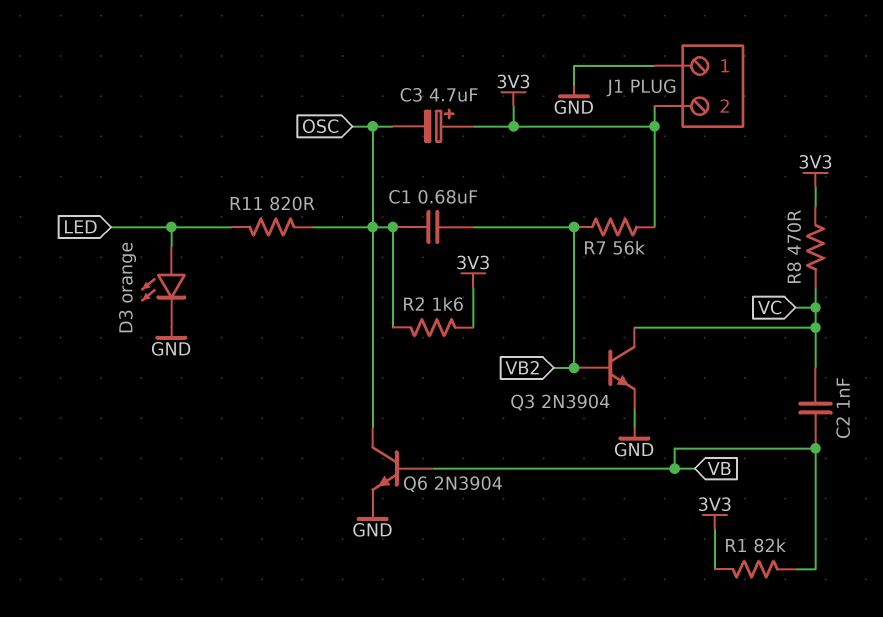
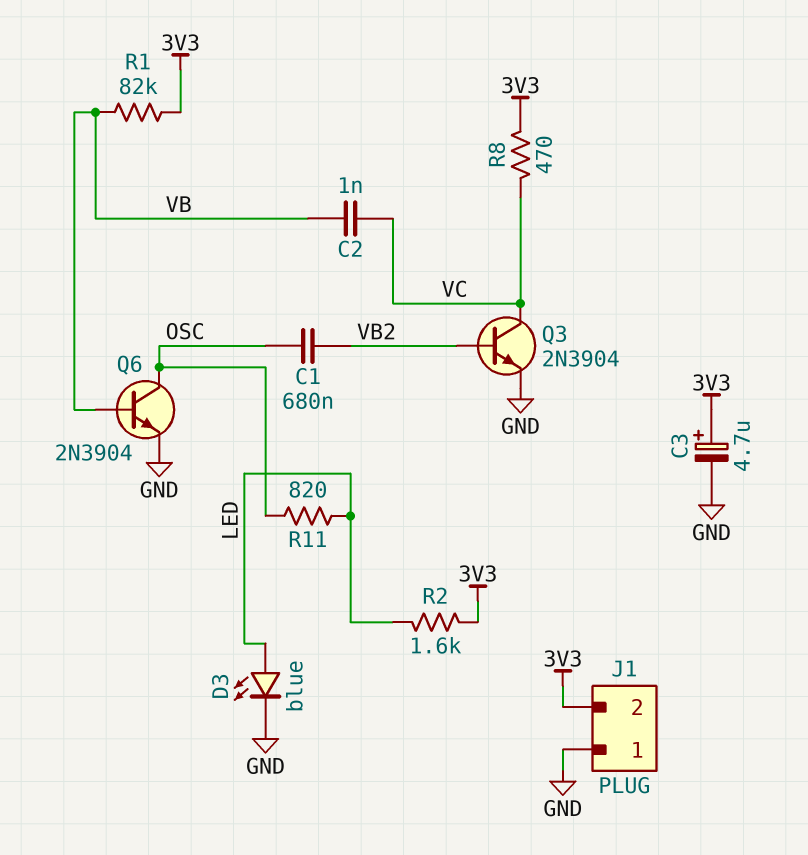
C3: 4.7uF (plus 3V3, minus OSC) -> 4.7uF (plus 3V3, minus GND)
D3: LED orange (A LED, K GND) -> LED blue (A LED, K GND)
R2: 1.6k (3V3, OSC) -> 1.6k (3V3, LED)
R7: 56k (3V3, VB2) -> none

